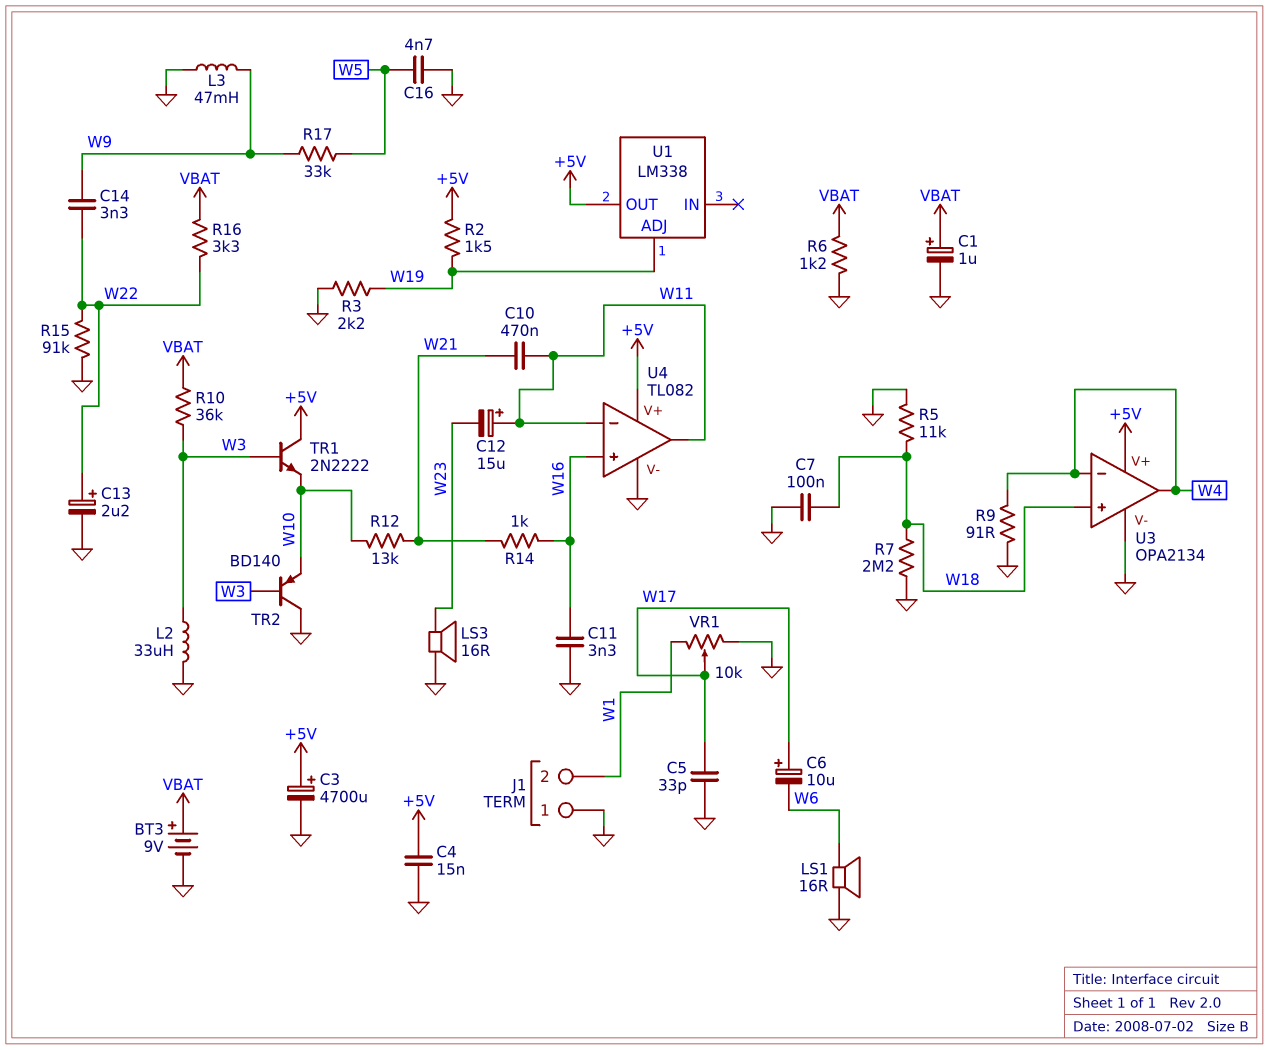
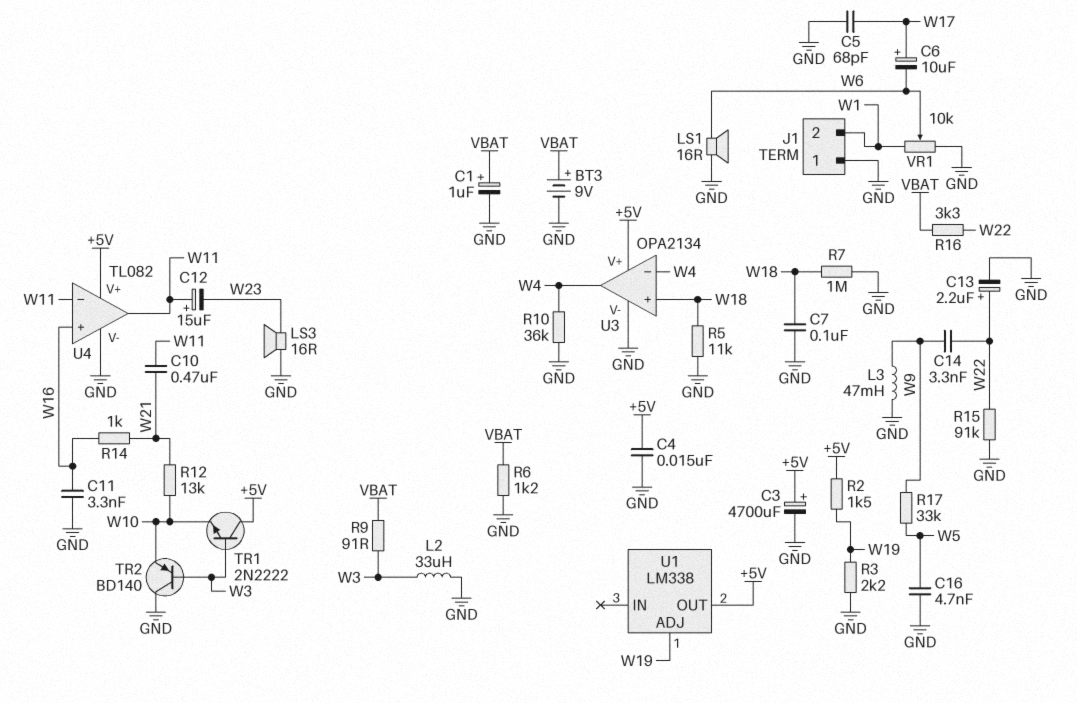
C5: 33pF (GND, W17) -> 68pF (GND, W17)
R7: 2.2M (GND, W18) -> 1M (GND, W18)
R9: 91 (GND, W4) -> 91 (VBAT, W3)
R10: 36k (VBAT, W3) -> 36k (GND, W4)
VR1: 10k (GND, W1, wiper W17) -> 10k (GND, W1, wiper W6)

